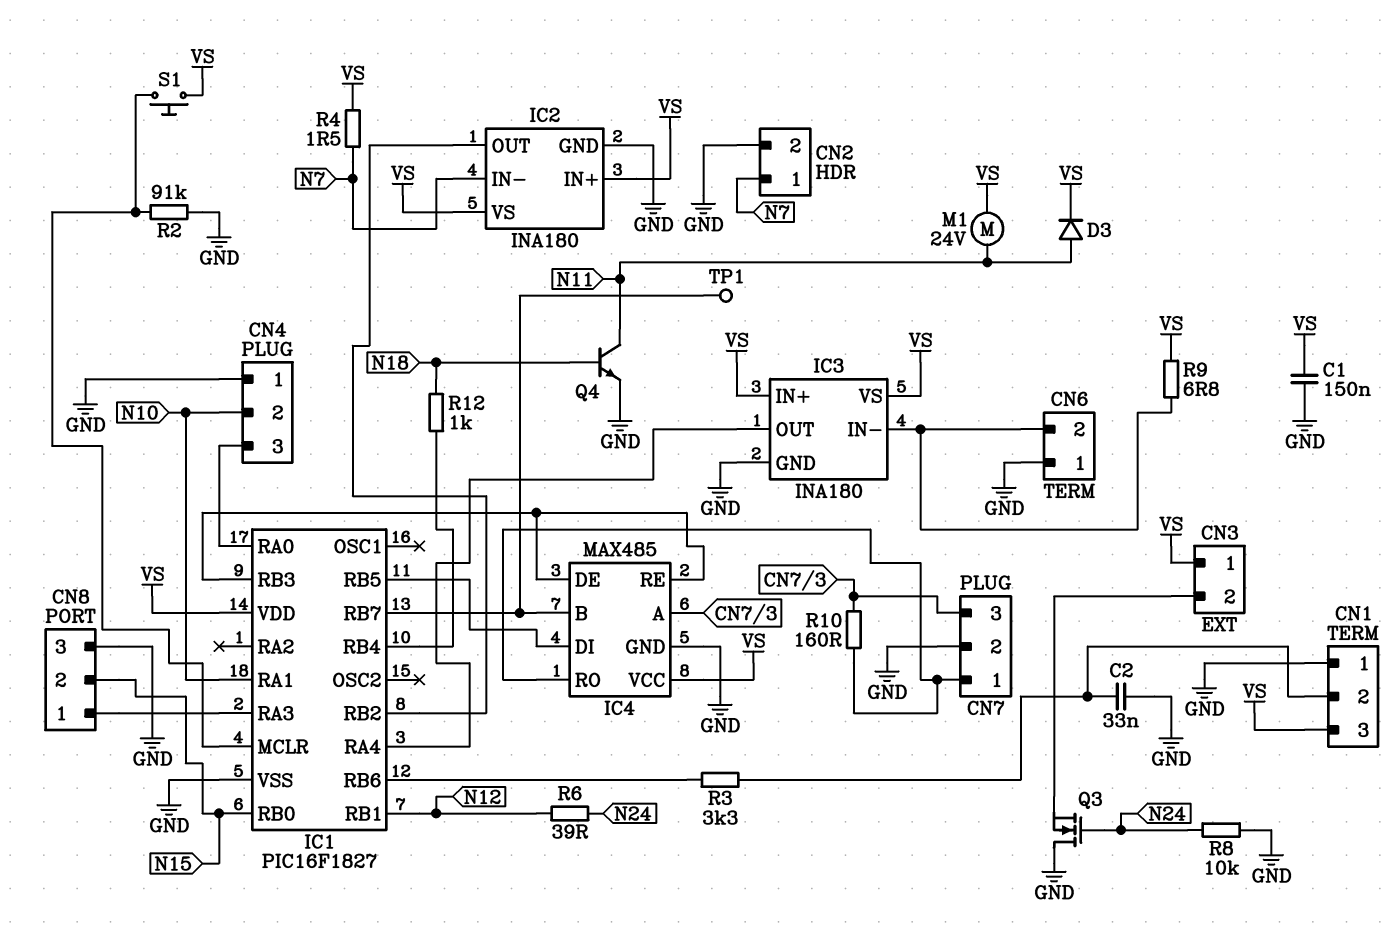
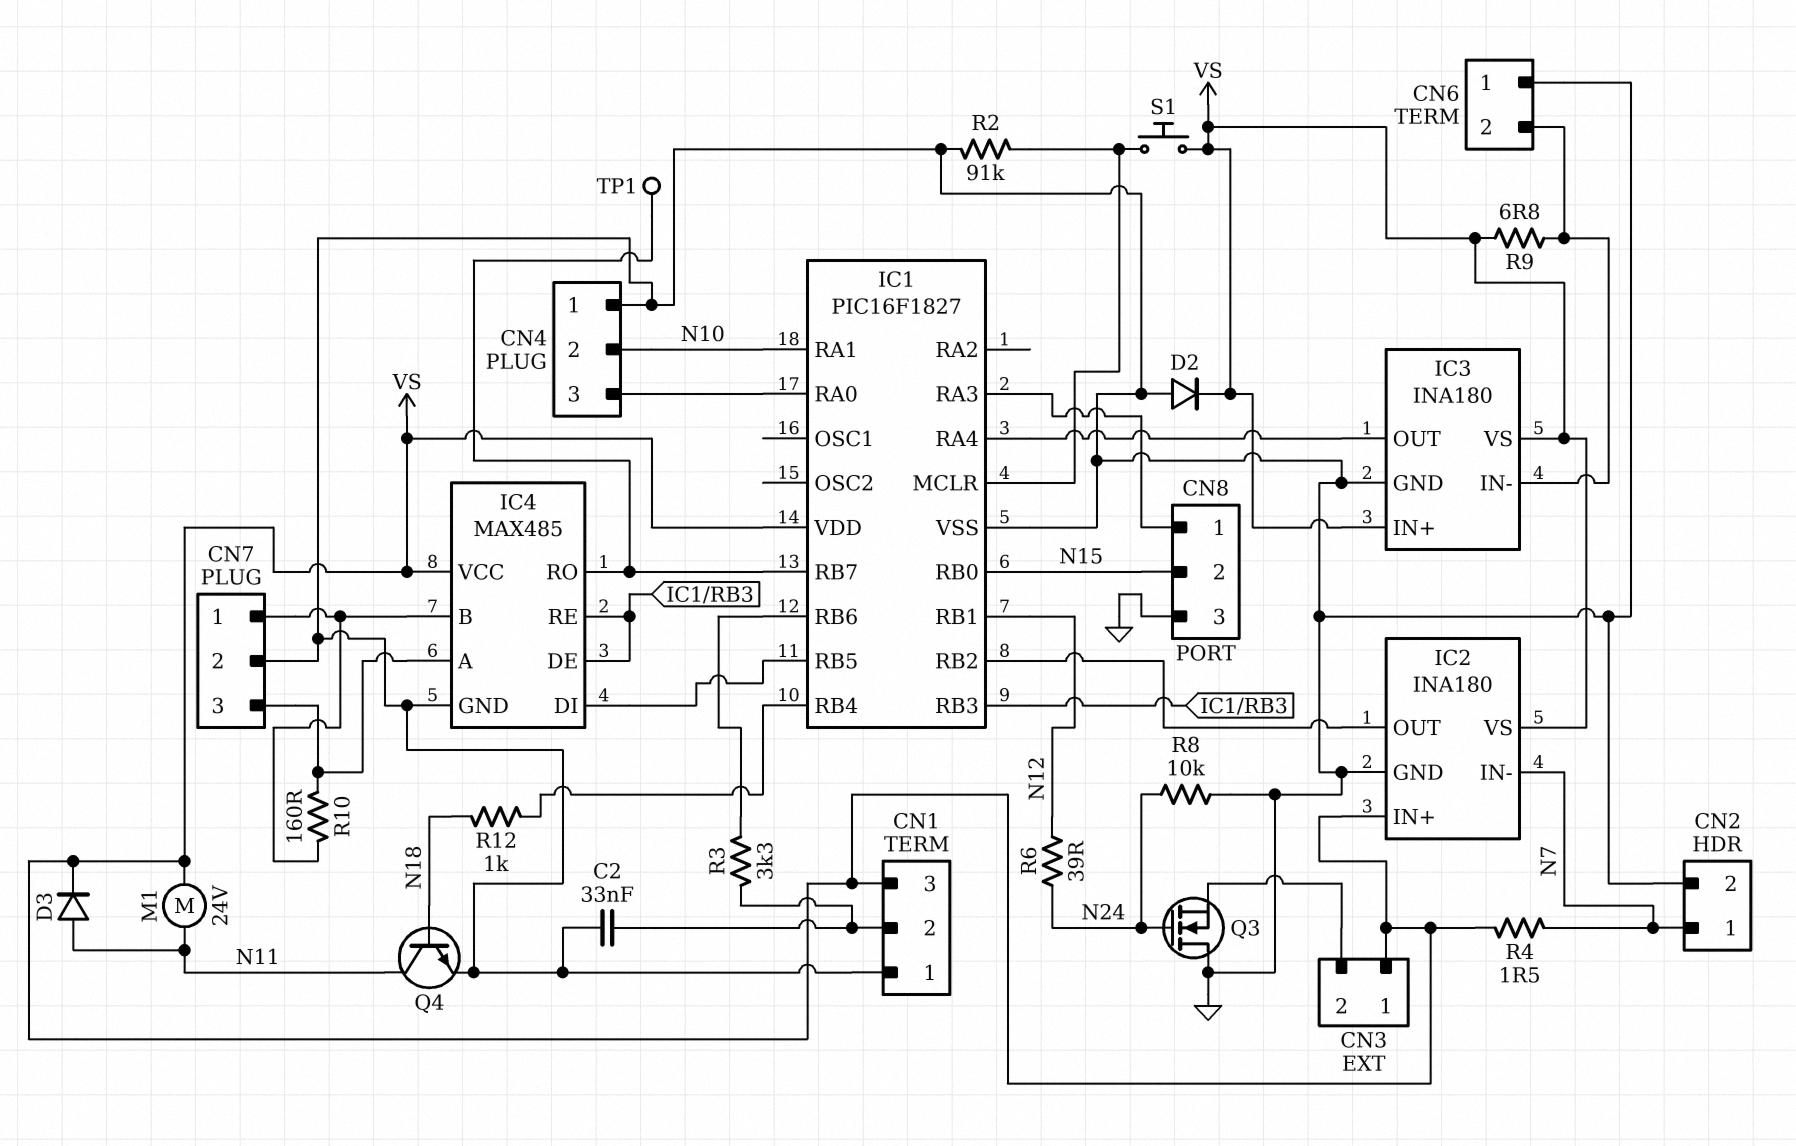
C1: 150nF (GND, VS) -> none
D2: none -> diode (A GND, K VS)
IC4 pin B: IC1/RB7 -> CN7/1
IC4 pin RO: CN7/1 -> IC1/RB7

